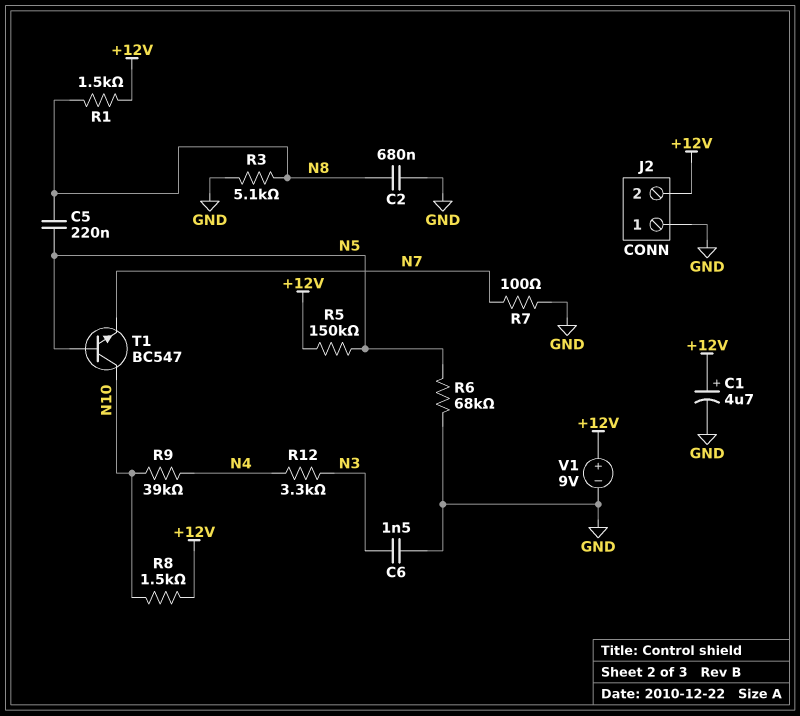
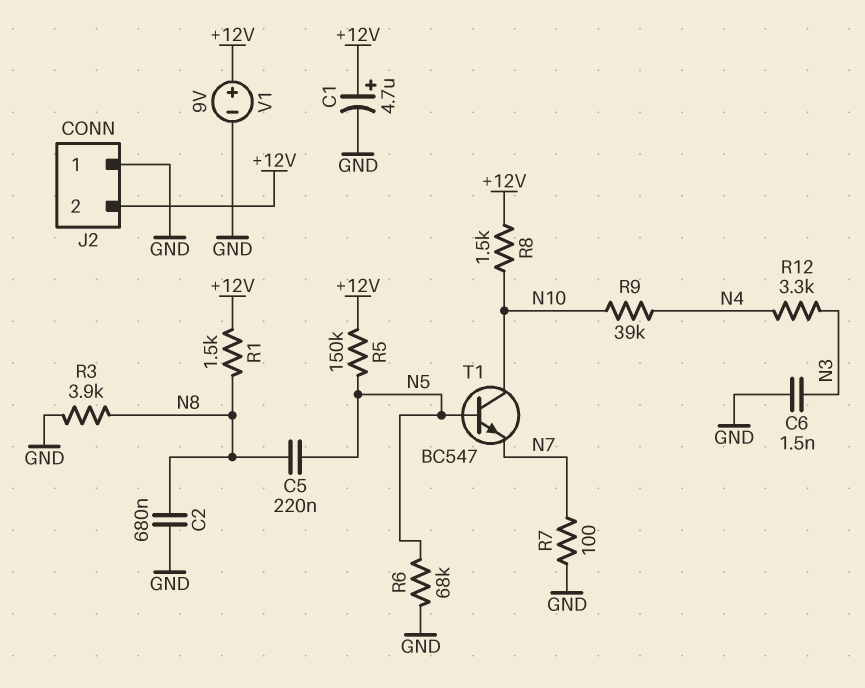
R3: 5.1k (GND, N8) -> 3.9k (GND, N8)

